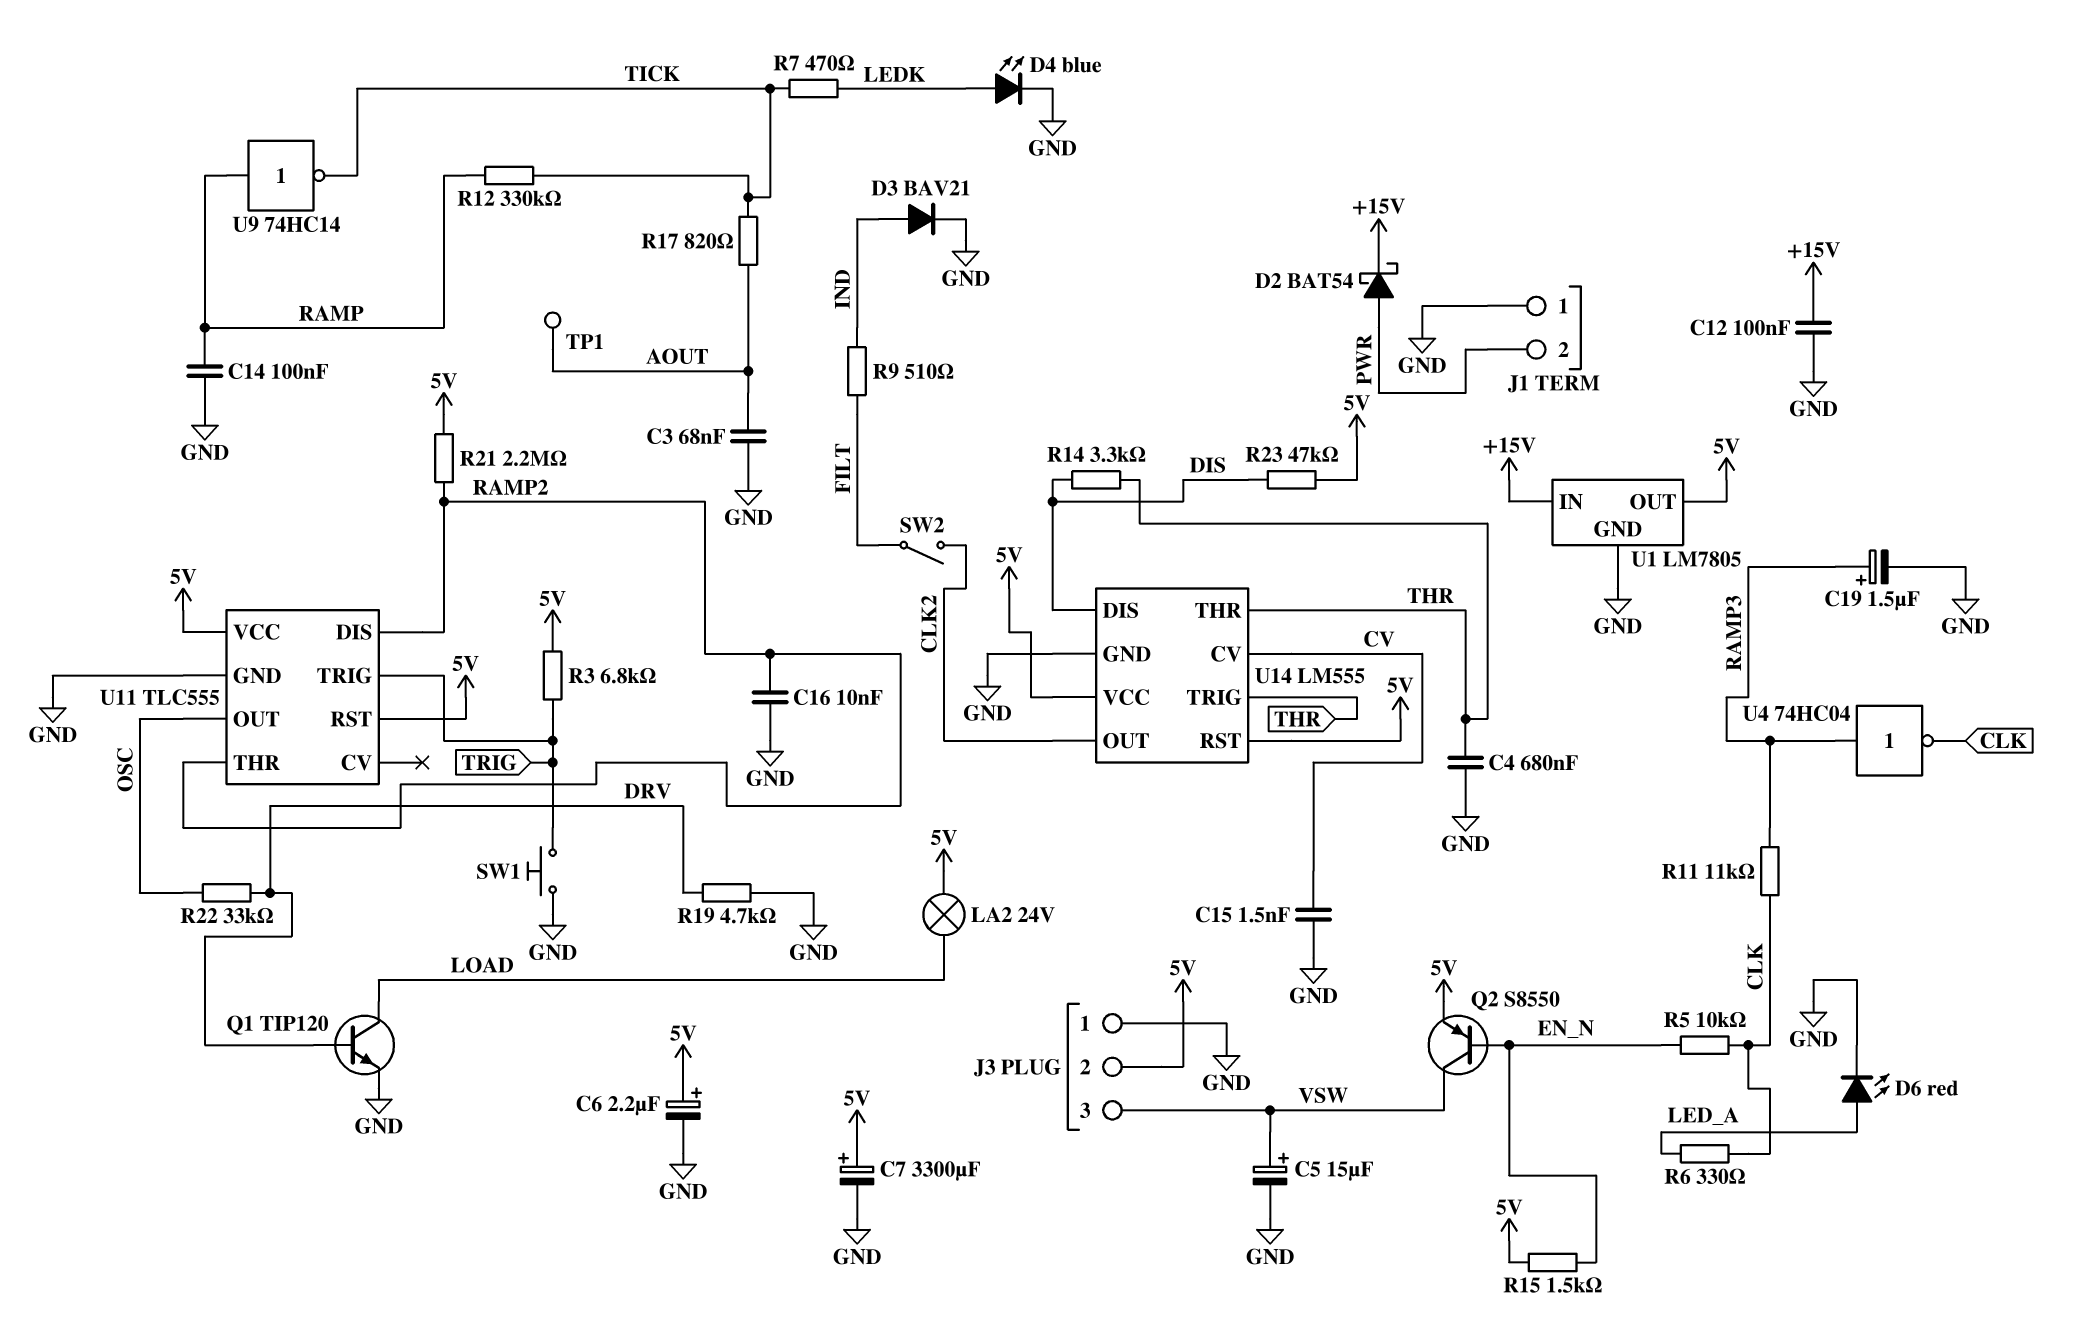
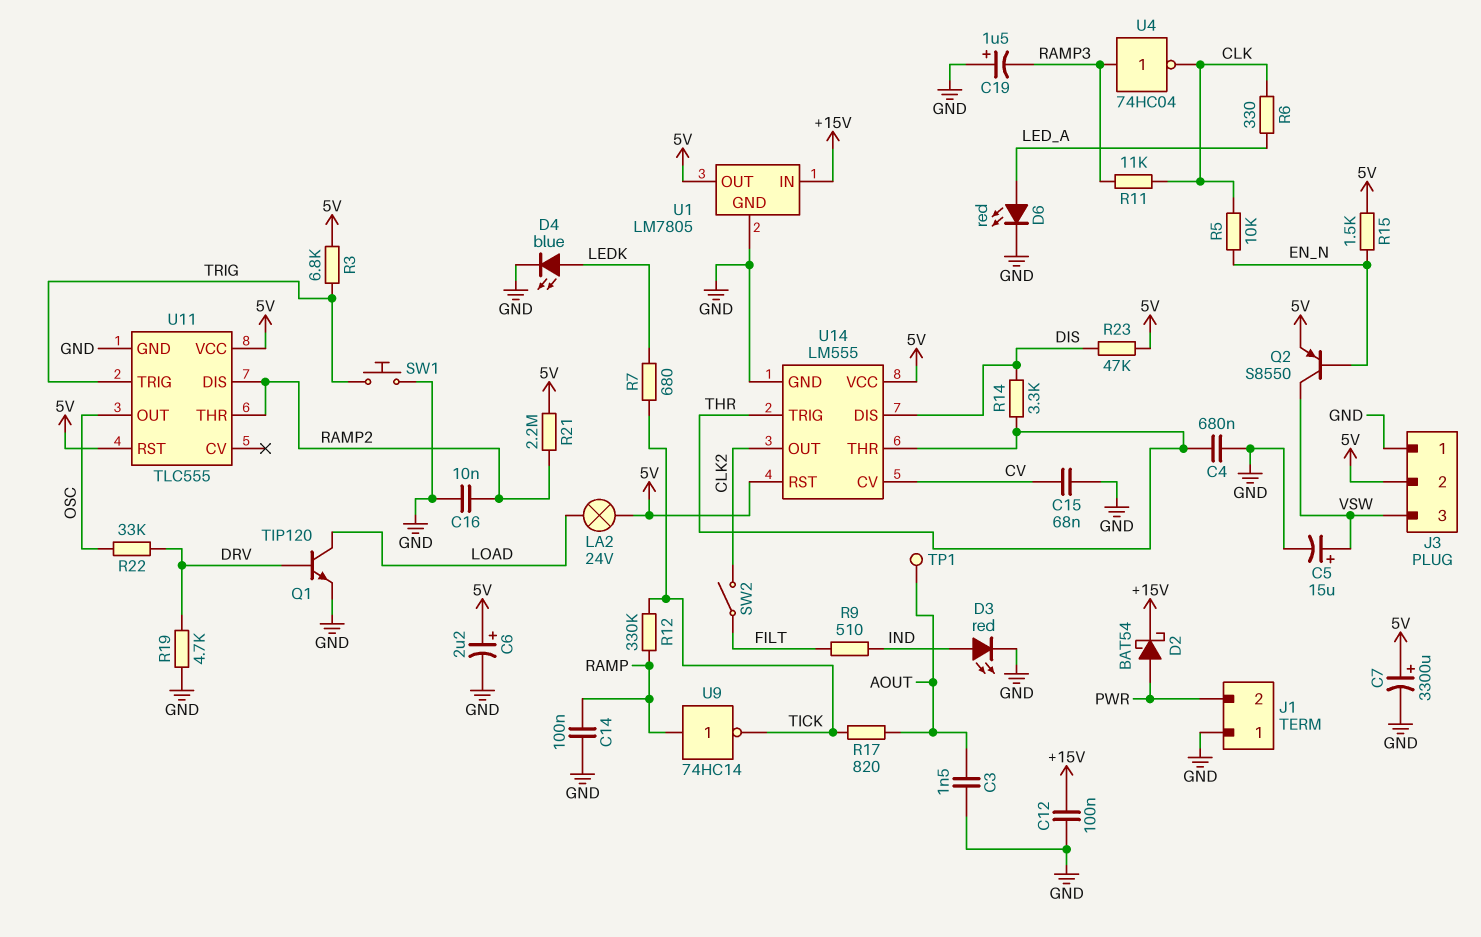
C3: 68nF (AOUT, GND) -> 1.5nF (AOUT, GND)
C15: 1.5nF (CV, GND) -> 68nF (CV, GND)
C19: 1.5uF (plus RAMP3, minus GND) -> 1.5uF (plus GND, minus RAMP3)
D3: diode BAV21 (A IND, K GND) -> LED red (A IND, K GND)
R7: 470 (LEDK, TICK) -> 680 (LEDK, TICK)

